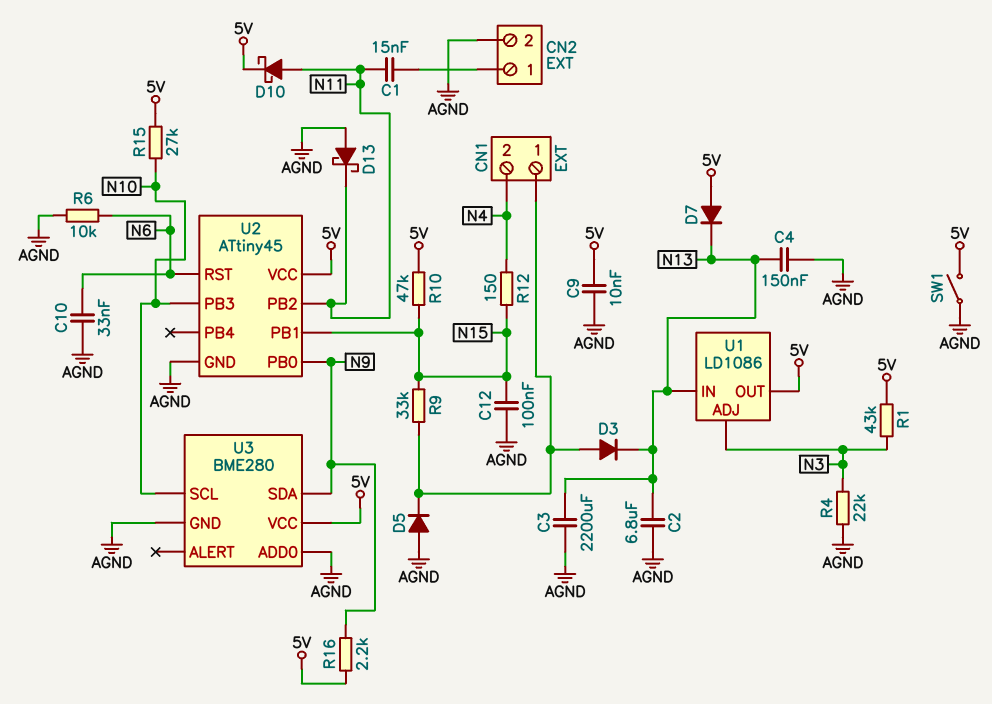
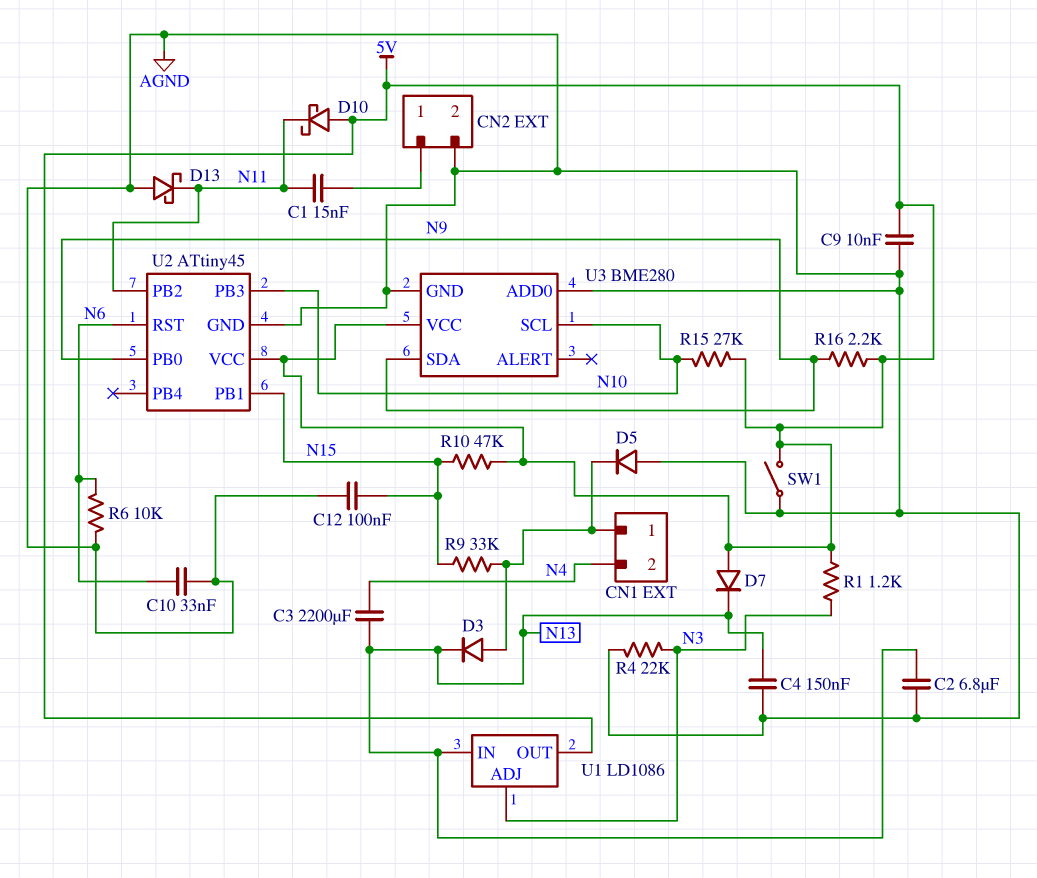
C3: 2200uF (AGND, N13) -> 2200uF (N4, N13)
D10: schottky (A N11, K 5V) -> schottky (A 5V, K N11)
R1: 43k (5V, N3) -> 1.2k (5V, N3)
R12: 150 (N4, N15) -> none

